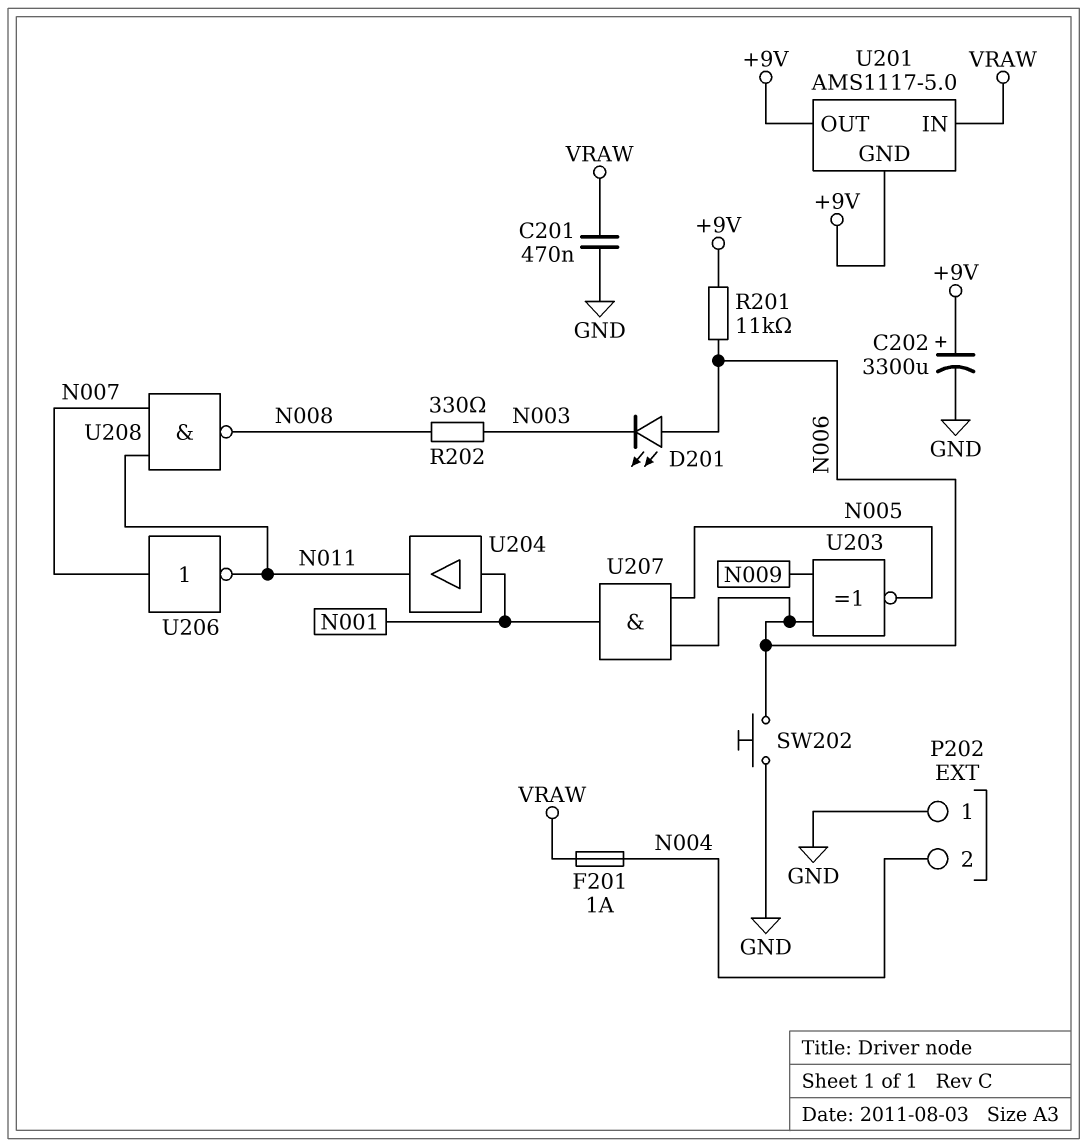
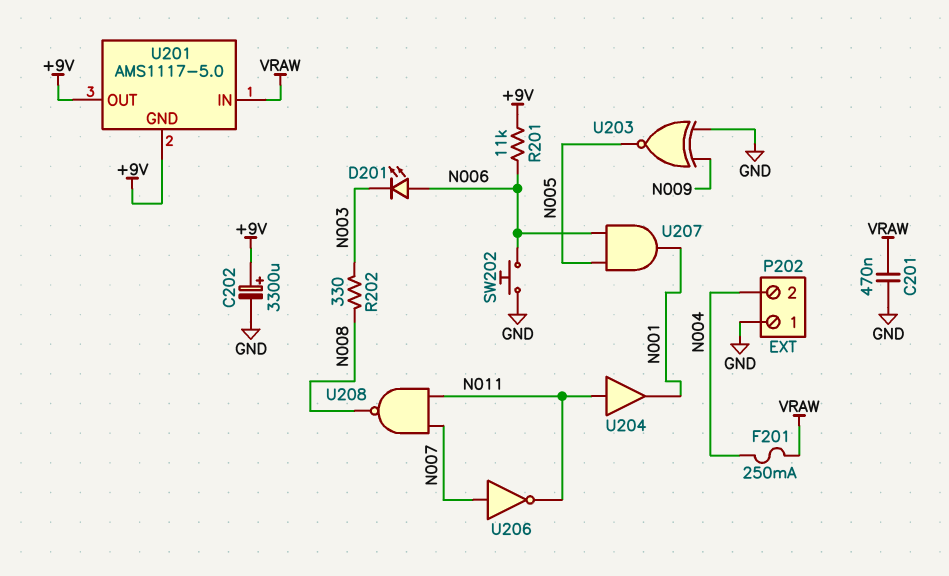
F201: 1A (N004, VRAW) -> 250mA (N004, VRAW)
U203: XNOR (in N006, in N009, out N005) -> XNOR (in GND, in N009, out N005)
U204: buffer (in N001, out N011) -> buffer (in N011, out N001)

